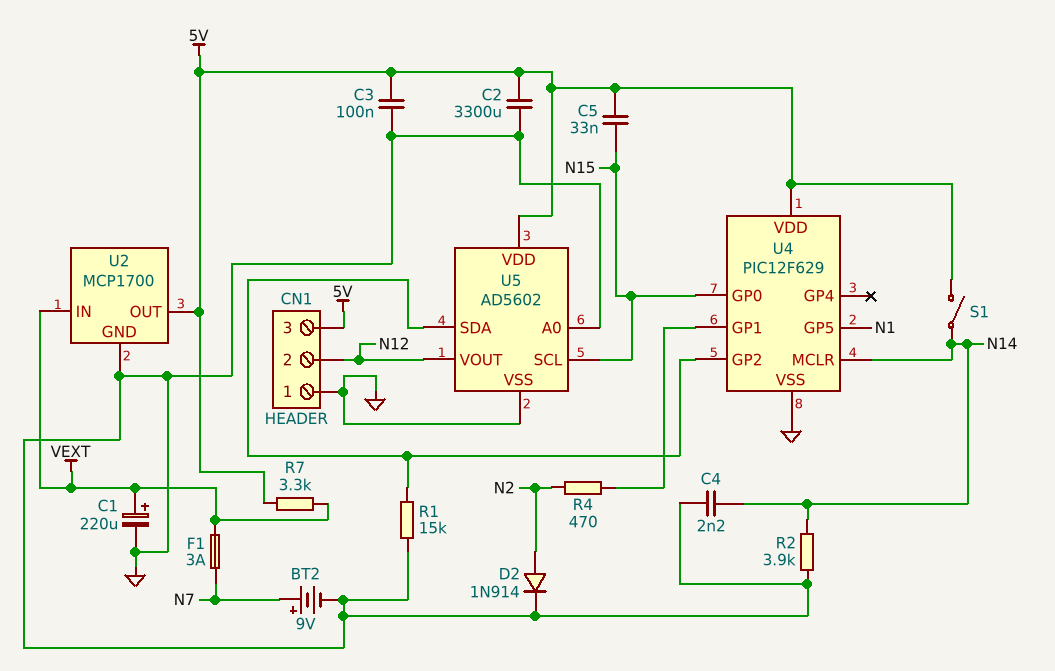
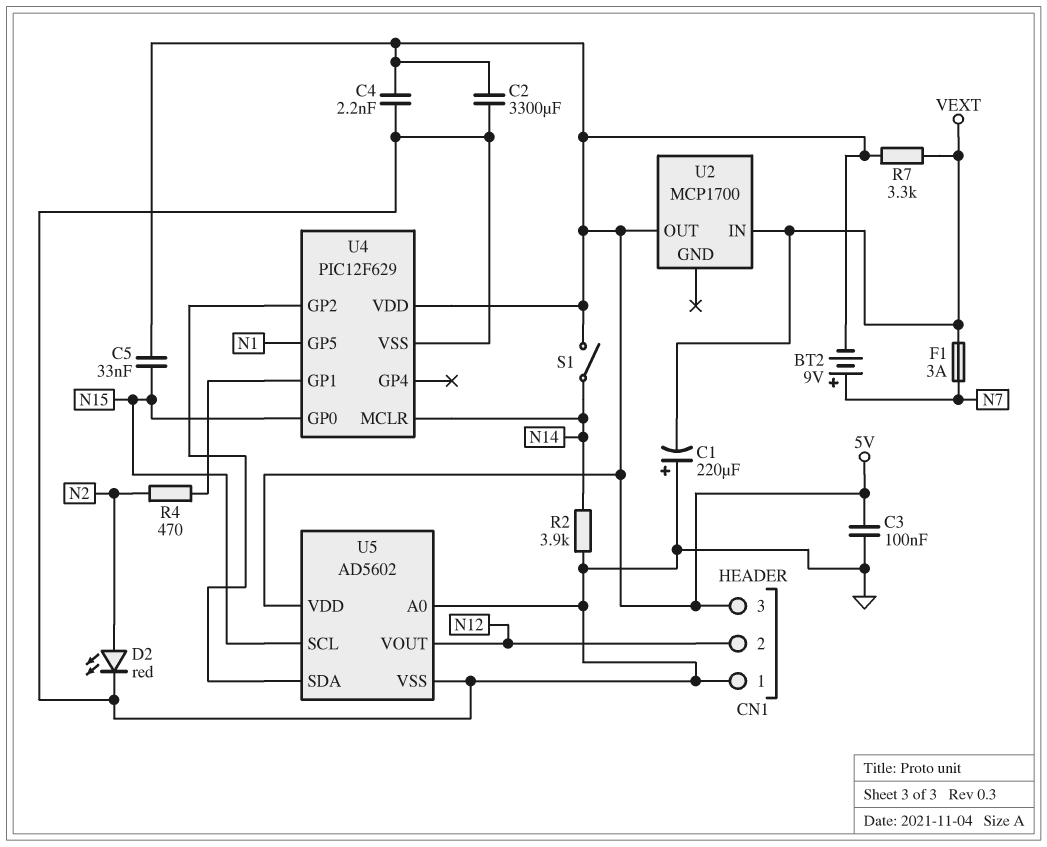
BT2: 9V (plus N7, minus GND) -> 9V (plus N7, minus 5V)
C1: 220uF (plus VEXT, minus GND) -> 220uF (plus GND, minus VEXT)
C4: 2.2nF (GND, N14) -> 2.2nF (5V, GND)
D2: diode 1N914 (A N2, K GND) -> LED red (A N2, K GND)
R1: 15k (GND, U4/GP2) -> none
U2 pin GND: GND -> none

